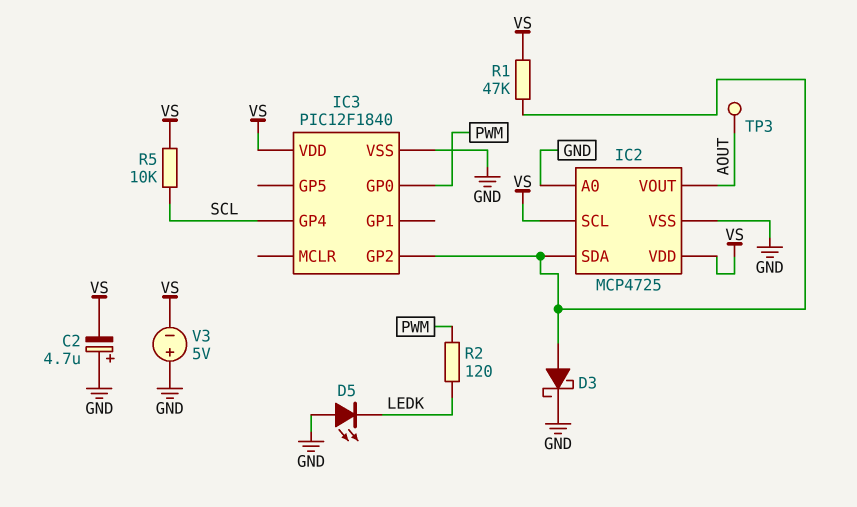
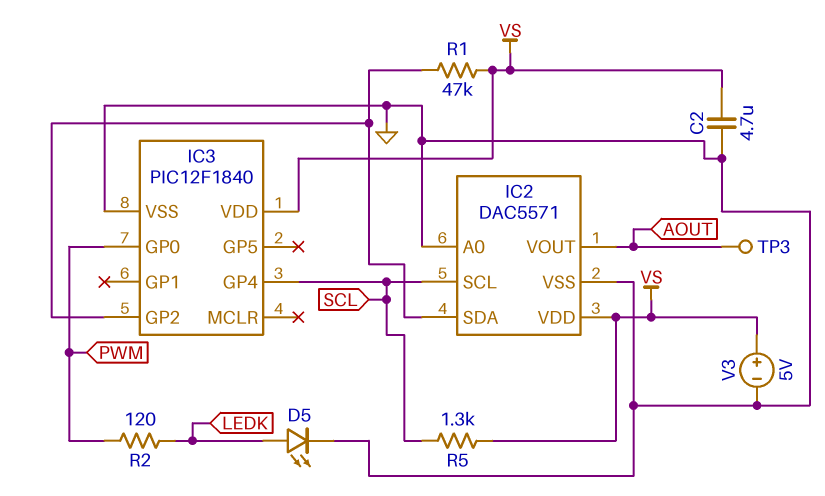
C2: 4.7uF (plus GND, minus VS) -> 4.7uF (GND, VS)
D3: schottky (A IC2/SDA, K GND) -> none
D5: LED (A GND, K LEDK) -> LED (A LEDK, K GND)
IC2: MCP4725 -> DAC5571
IC2 pin SCL: VS -> SCL
R5: 10k (SCL, VS) -> 1.3k (SCL, VS)
V3: 5V (plus GND, minus VS) -> 5V (plus VS, minus GND)

